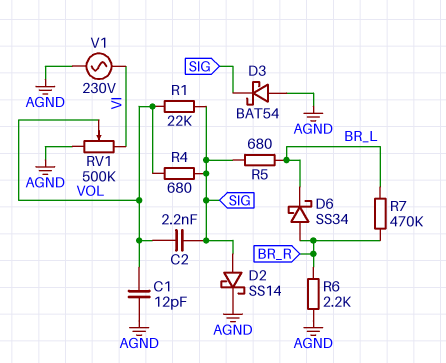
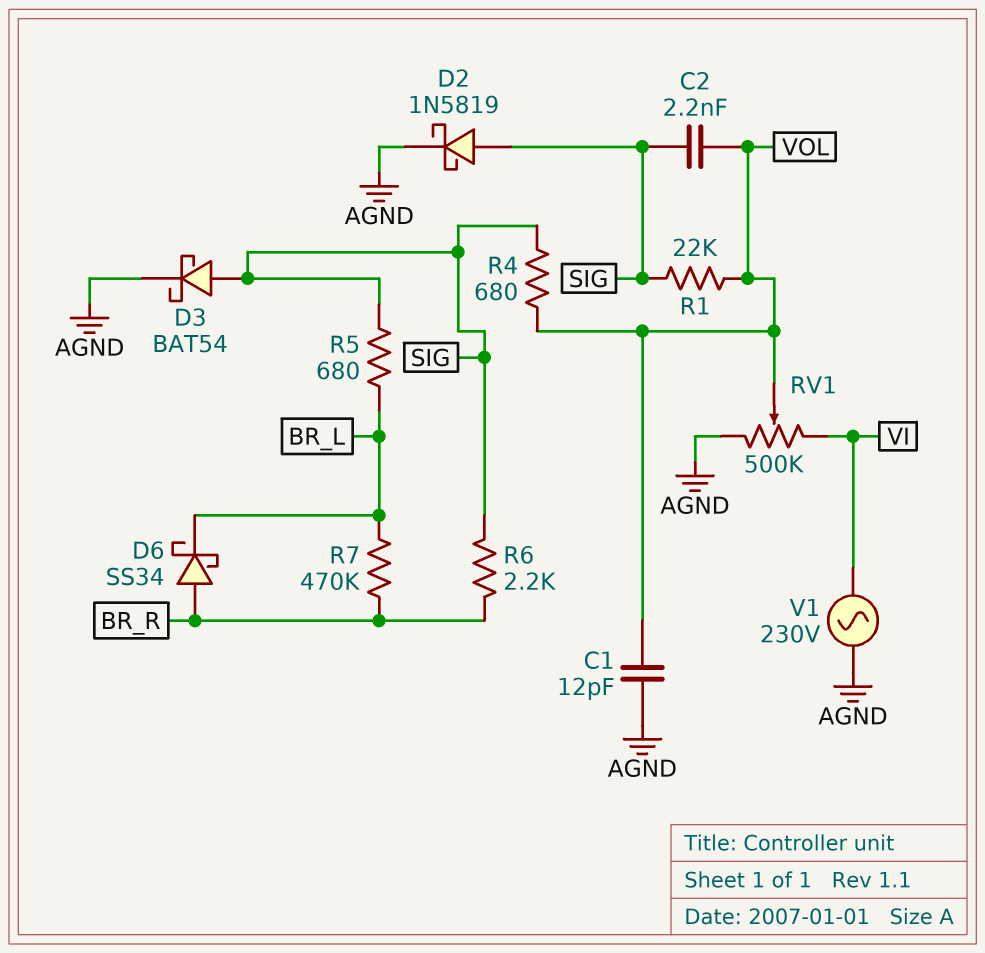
D2: schottky SS14 (A SIG, K AGND) -> schottky 1N5819 (A SIG, K AGND)
D3: schottky BAT54 (A AGND, K SIG) -> schottky BAT54 (A SIG, K AGND)
R6: 2.2k (AGND, BR_R) -> 2.2k (BR_R, SIG)

